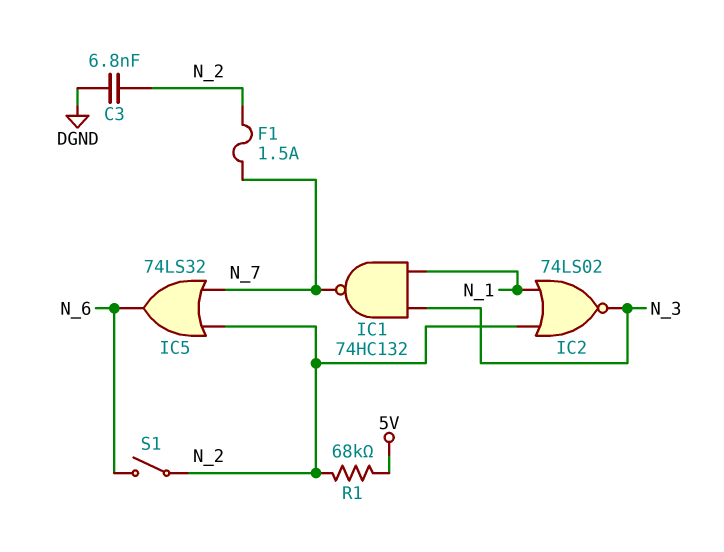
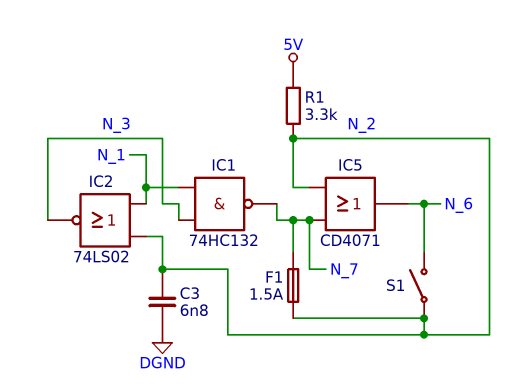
IC5: OR 74LS32 (in N_2, in N_7, out N_6) -> OR CD4071 (in N_2, in N_7, out N_6)
R1: 68k (5V, N_2) -> 3.3k (5V, N_2)

